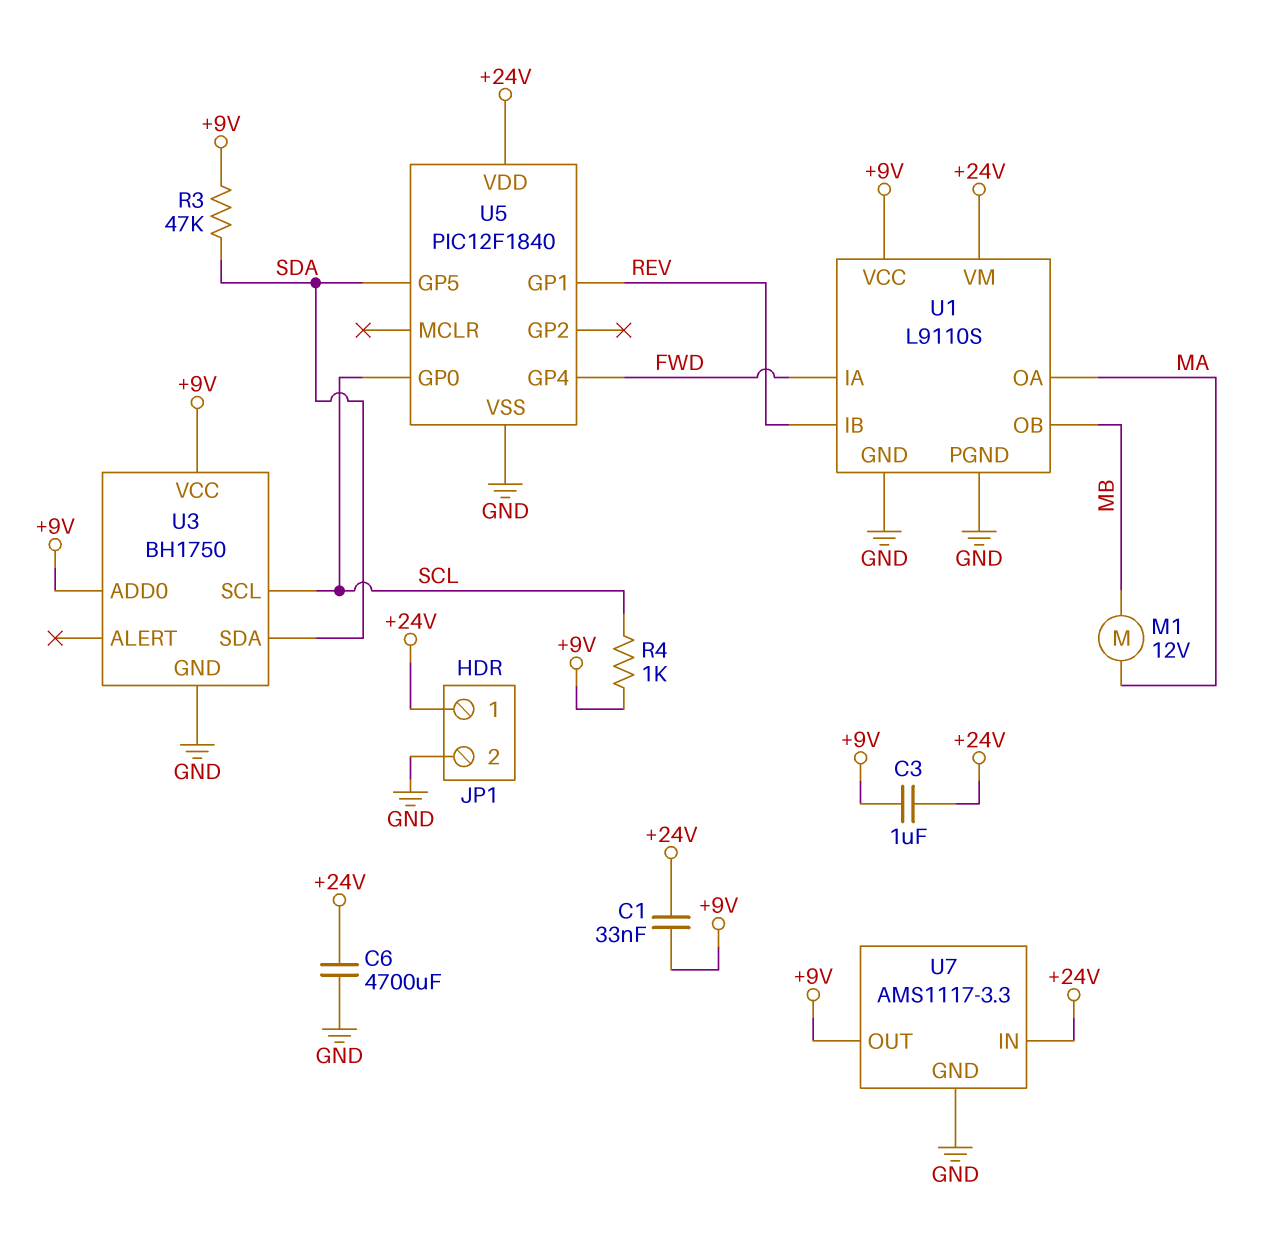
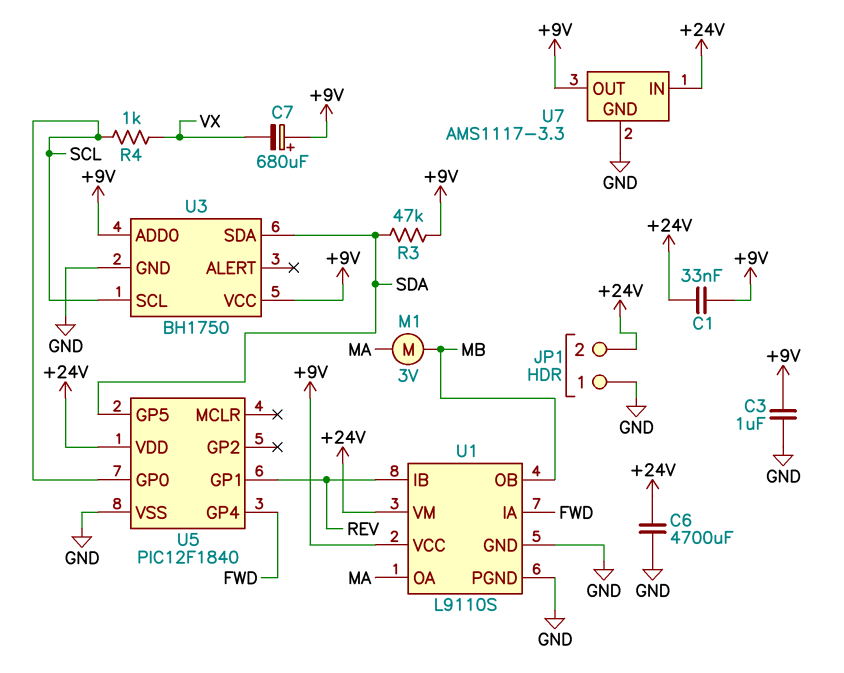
C3: 1uF (+9V, +24V) -> 1uF (+9V, GND)
C7: none -> 680uF (plus +9V, minus VX)
JP1 pin 1: +24V -> GND
JP1 pin 2: GND -> +24V
M1: motor 12V (MA, MB) -> motor 3V (MA, MB)
R4: 1k (+9V, SCL) -> 1k (SCL, VX)

